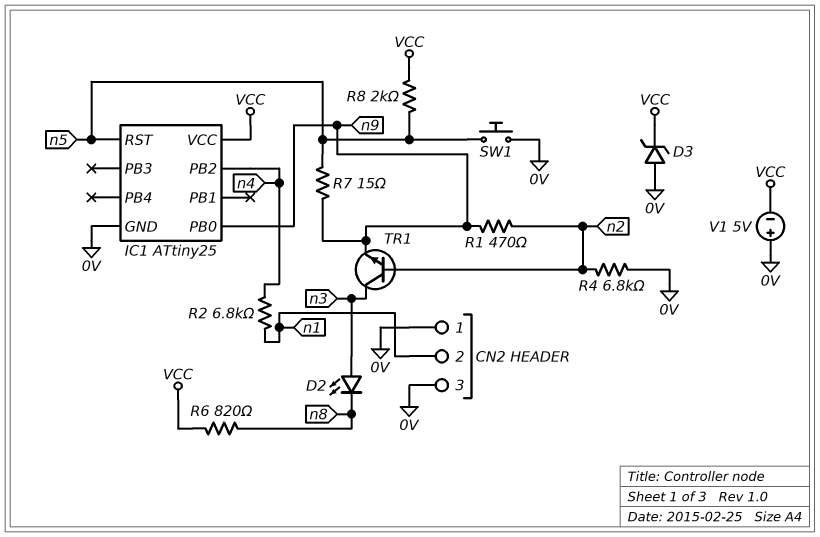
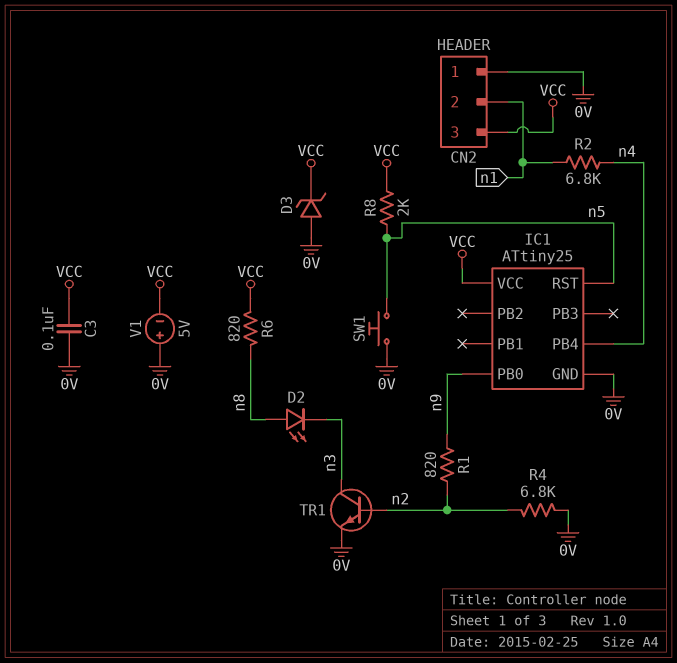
C3: none -> 100nF (0V, VCC)
CN2 pin 3: 0V -> VCC
D2: LED (A n3, K n8) -> LED (A n8, K n3)
IC1 pin PB2: n4 -> none
IC1 pin PB4: none -> n4
R1: 470 (n2, n9) -> 820 (n2, n9)
R7: 15 (n5, n9) -> none
TR1: NPN (B n2, C n3, E n9) -> NPN (B n2, C n3, E 0V)

